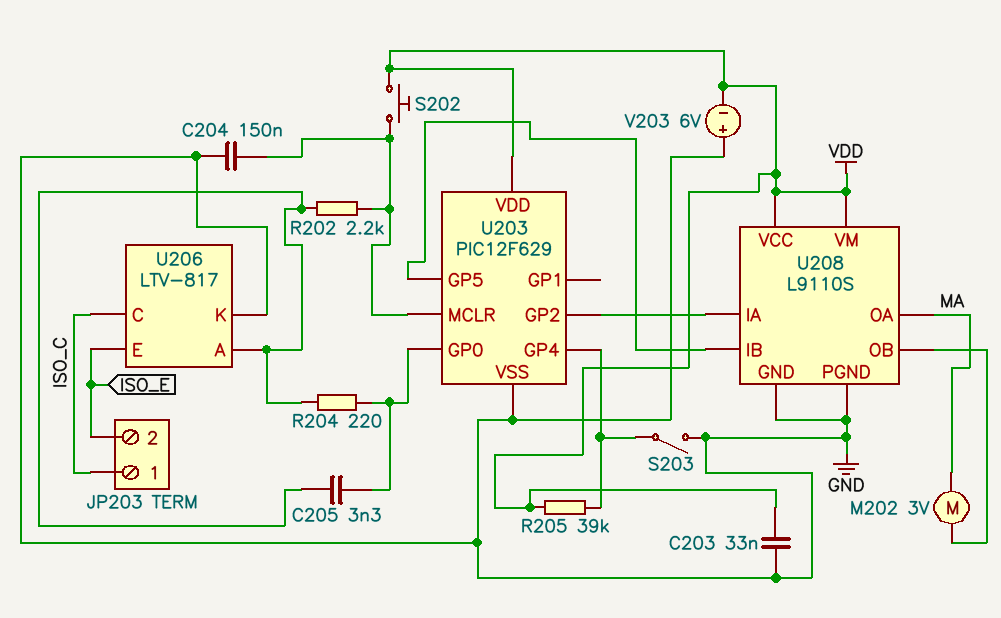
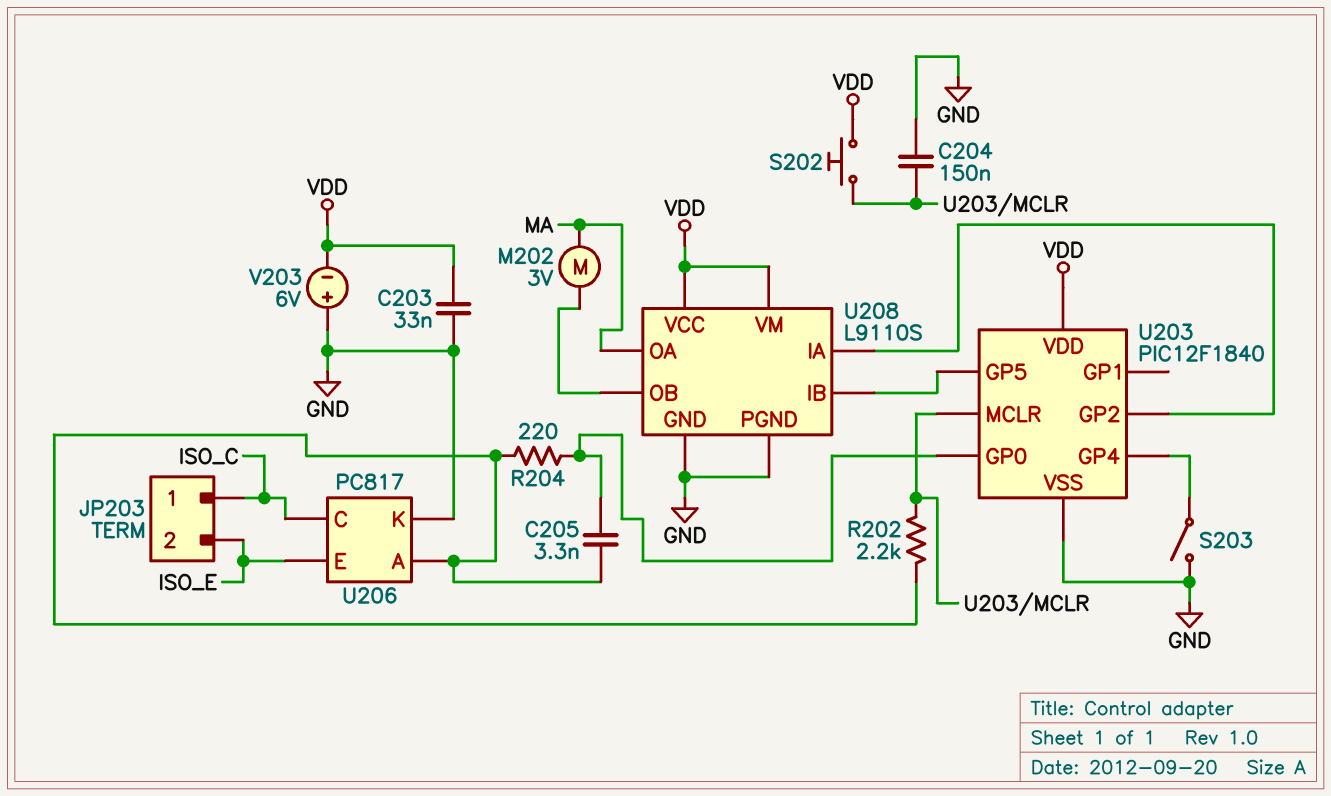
R205: 39k (U203/GP4, VDD) -> none
U203: PIC12F629 -> PIC12F1840
U206: LTV-817 -> PC817

